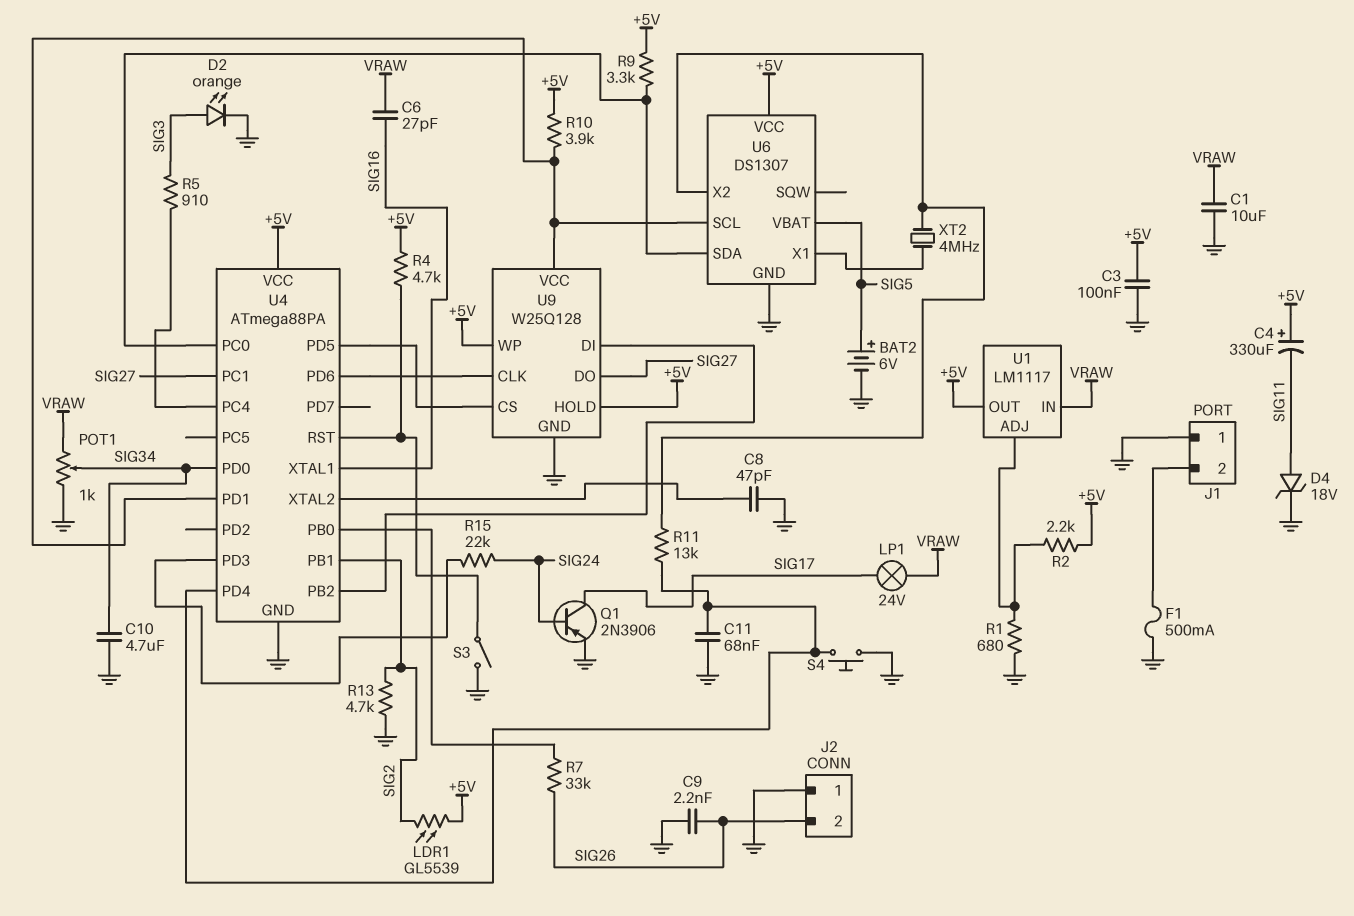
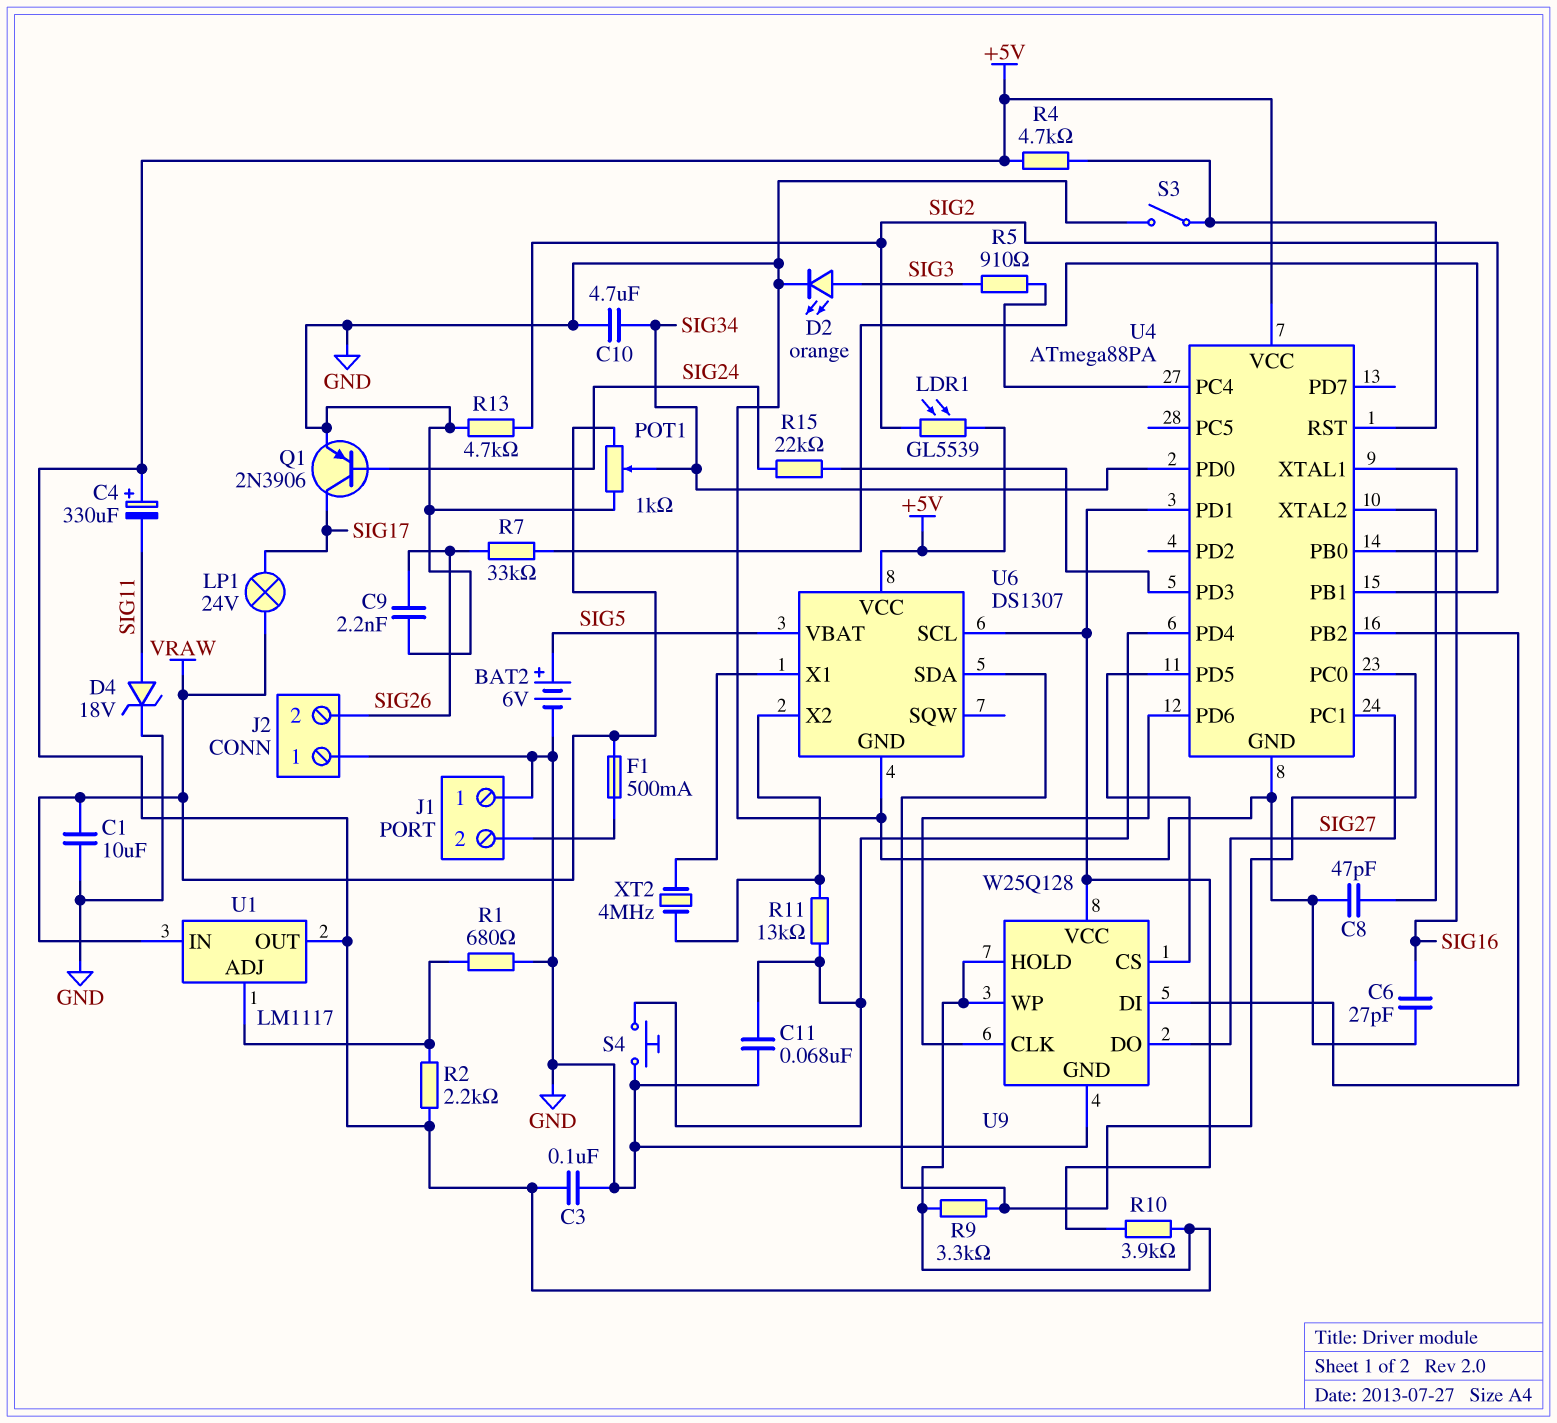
C6: 27pF (SIG16, VRAW) -> 27pF (GND, SIG16)
F1: 500mA (GND, J1/2) -> 500mA (J1/2, VRAW)

